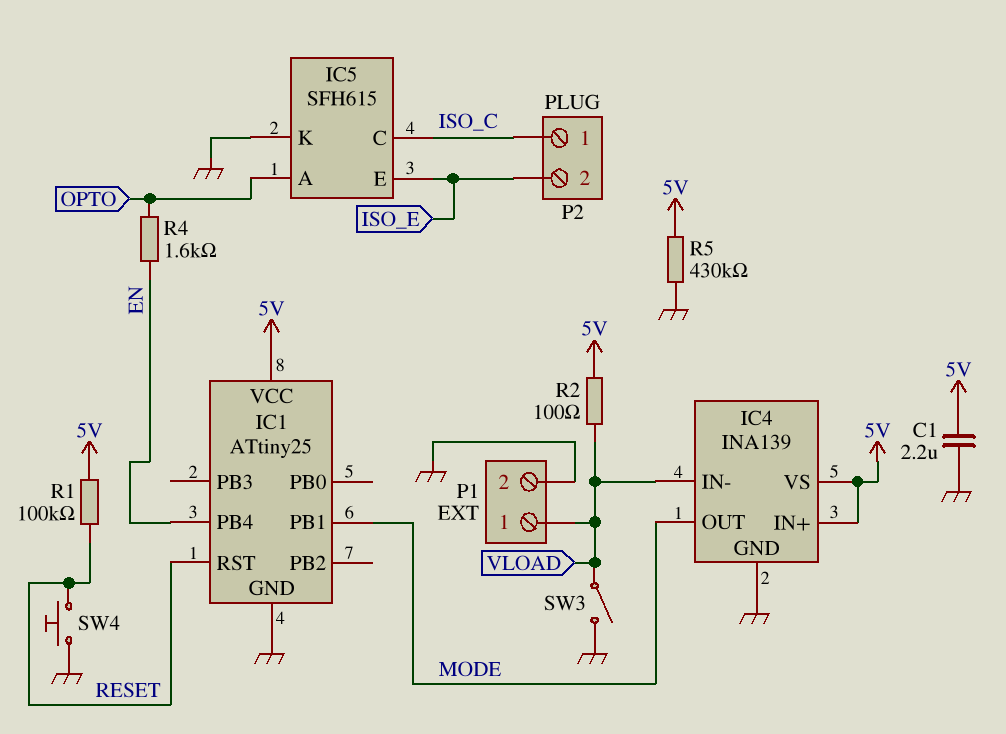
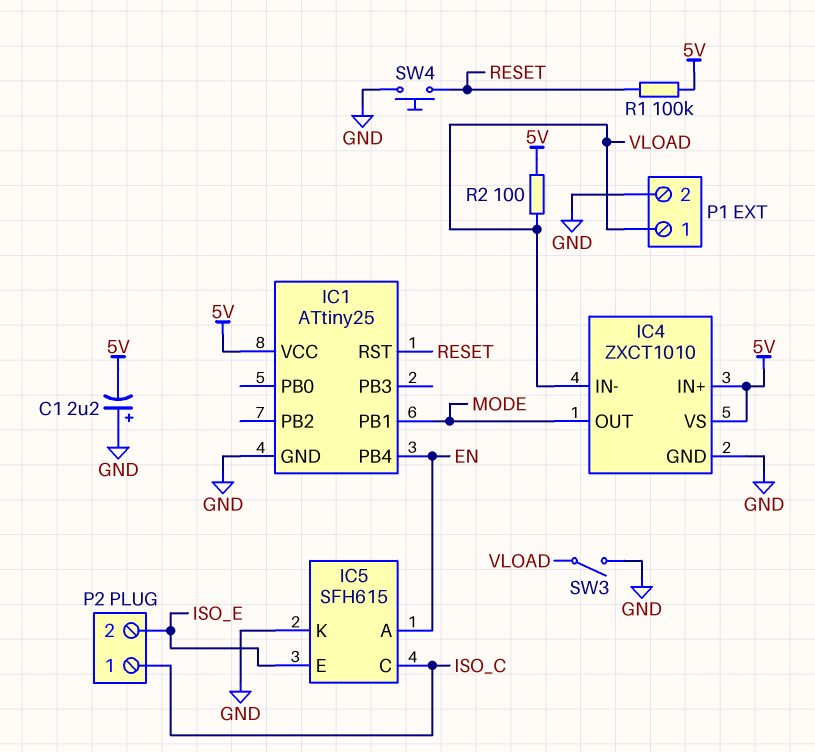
C1: 2.2uF (5V, GND) -> 2.2uF (plus GND, minus 5V)
IC4: INA139 -> ZXCT1010
IC5 pin A: OPTO -> EN
R4: 1.6k (EN, OPTO) -> none
R5: 430k (5V, GND) -> none

